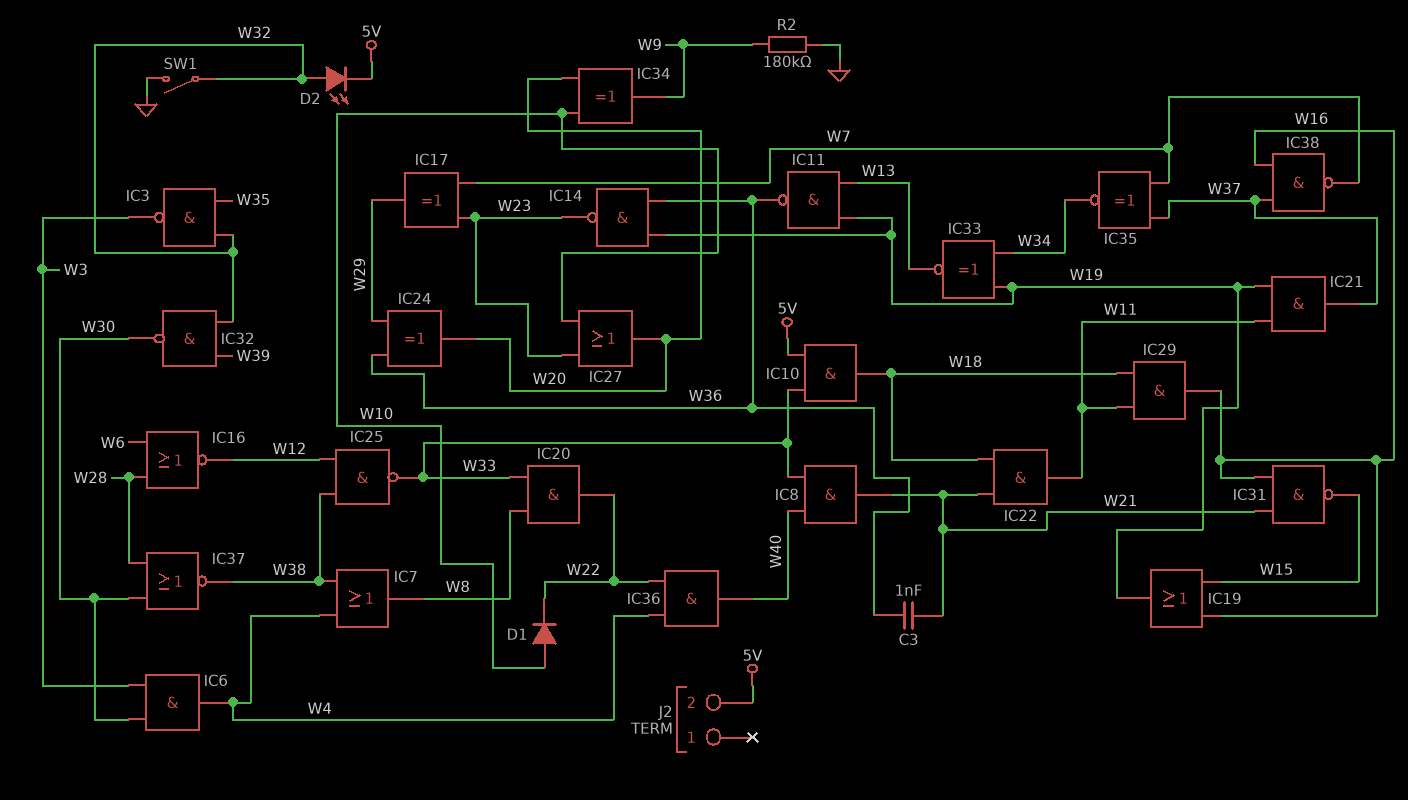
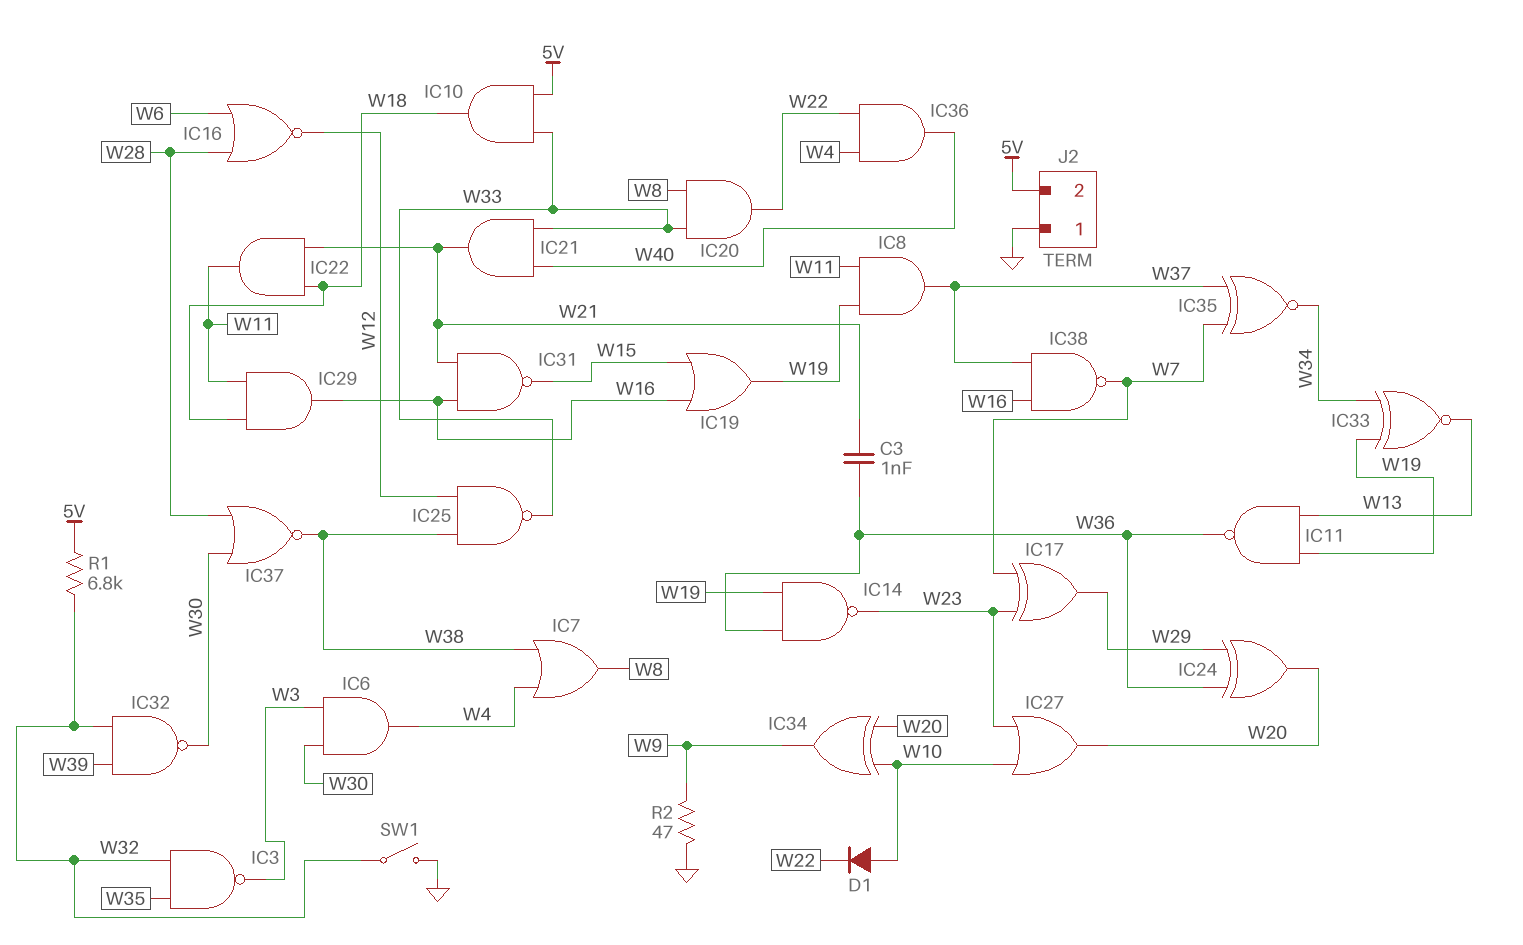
D2: LED (A W32, K 5V) -> none
IC8: AND (in W33, in W40, out W21) -> AND (in W11, in W19, out W37)
IC21: AND (in W11, in W19, out W37) -> AND (in W33, in W40, out W21)
J2 pin 1: none -> GND
R1: none -> 6.8k (5V, W32)
R2: 180k (GND, W9) -> 47 (GND, W9)

